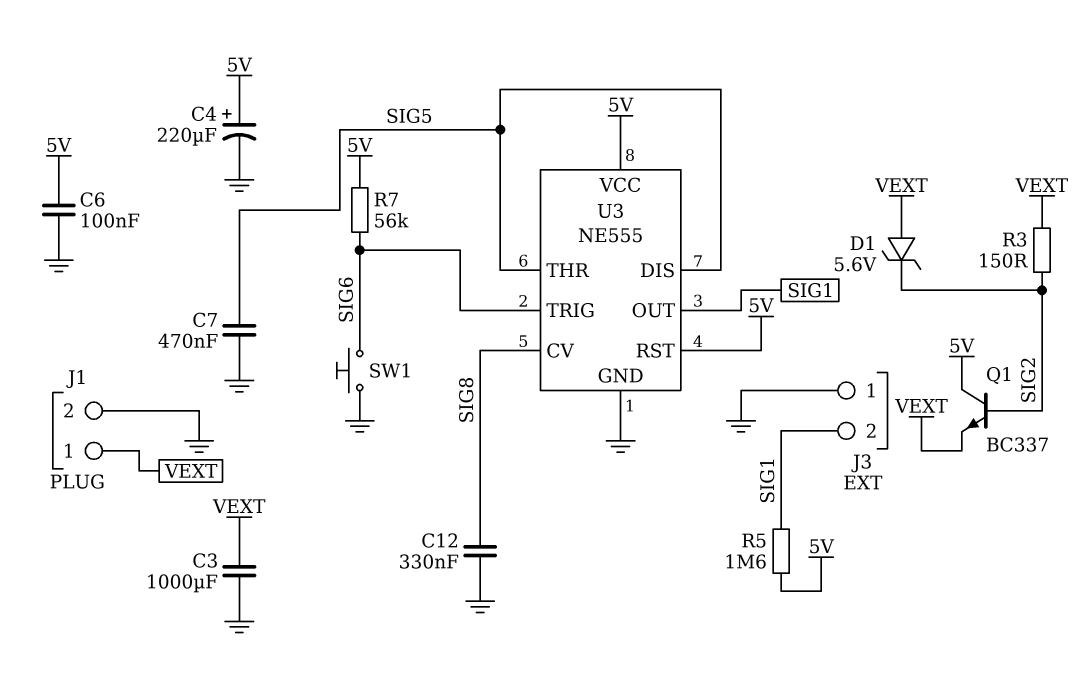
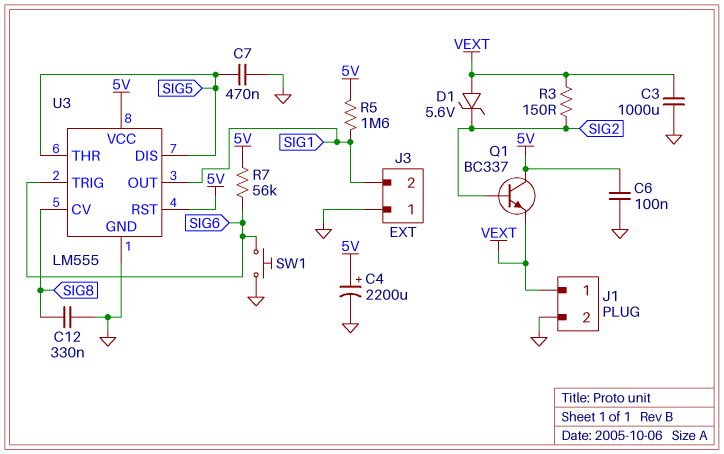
C4: 220uF (plus 5V, minus GND) -> 2200uF (plus 5V, minus GND)
U3: NE555 -> LM555

